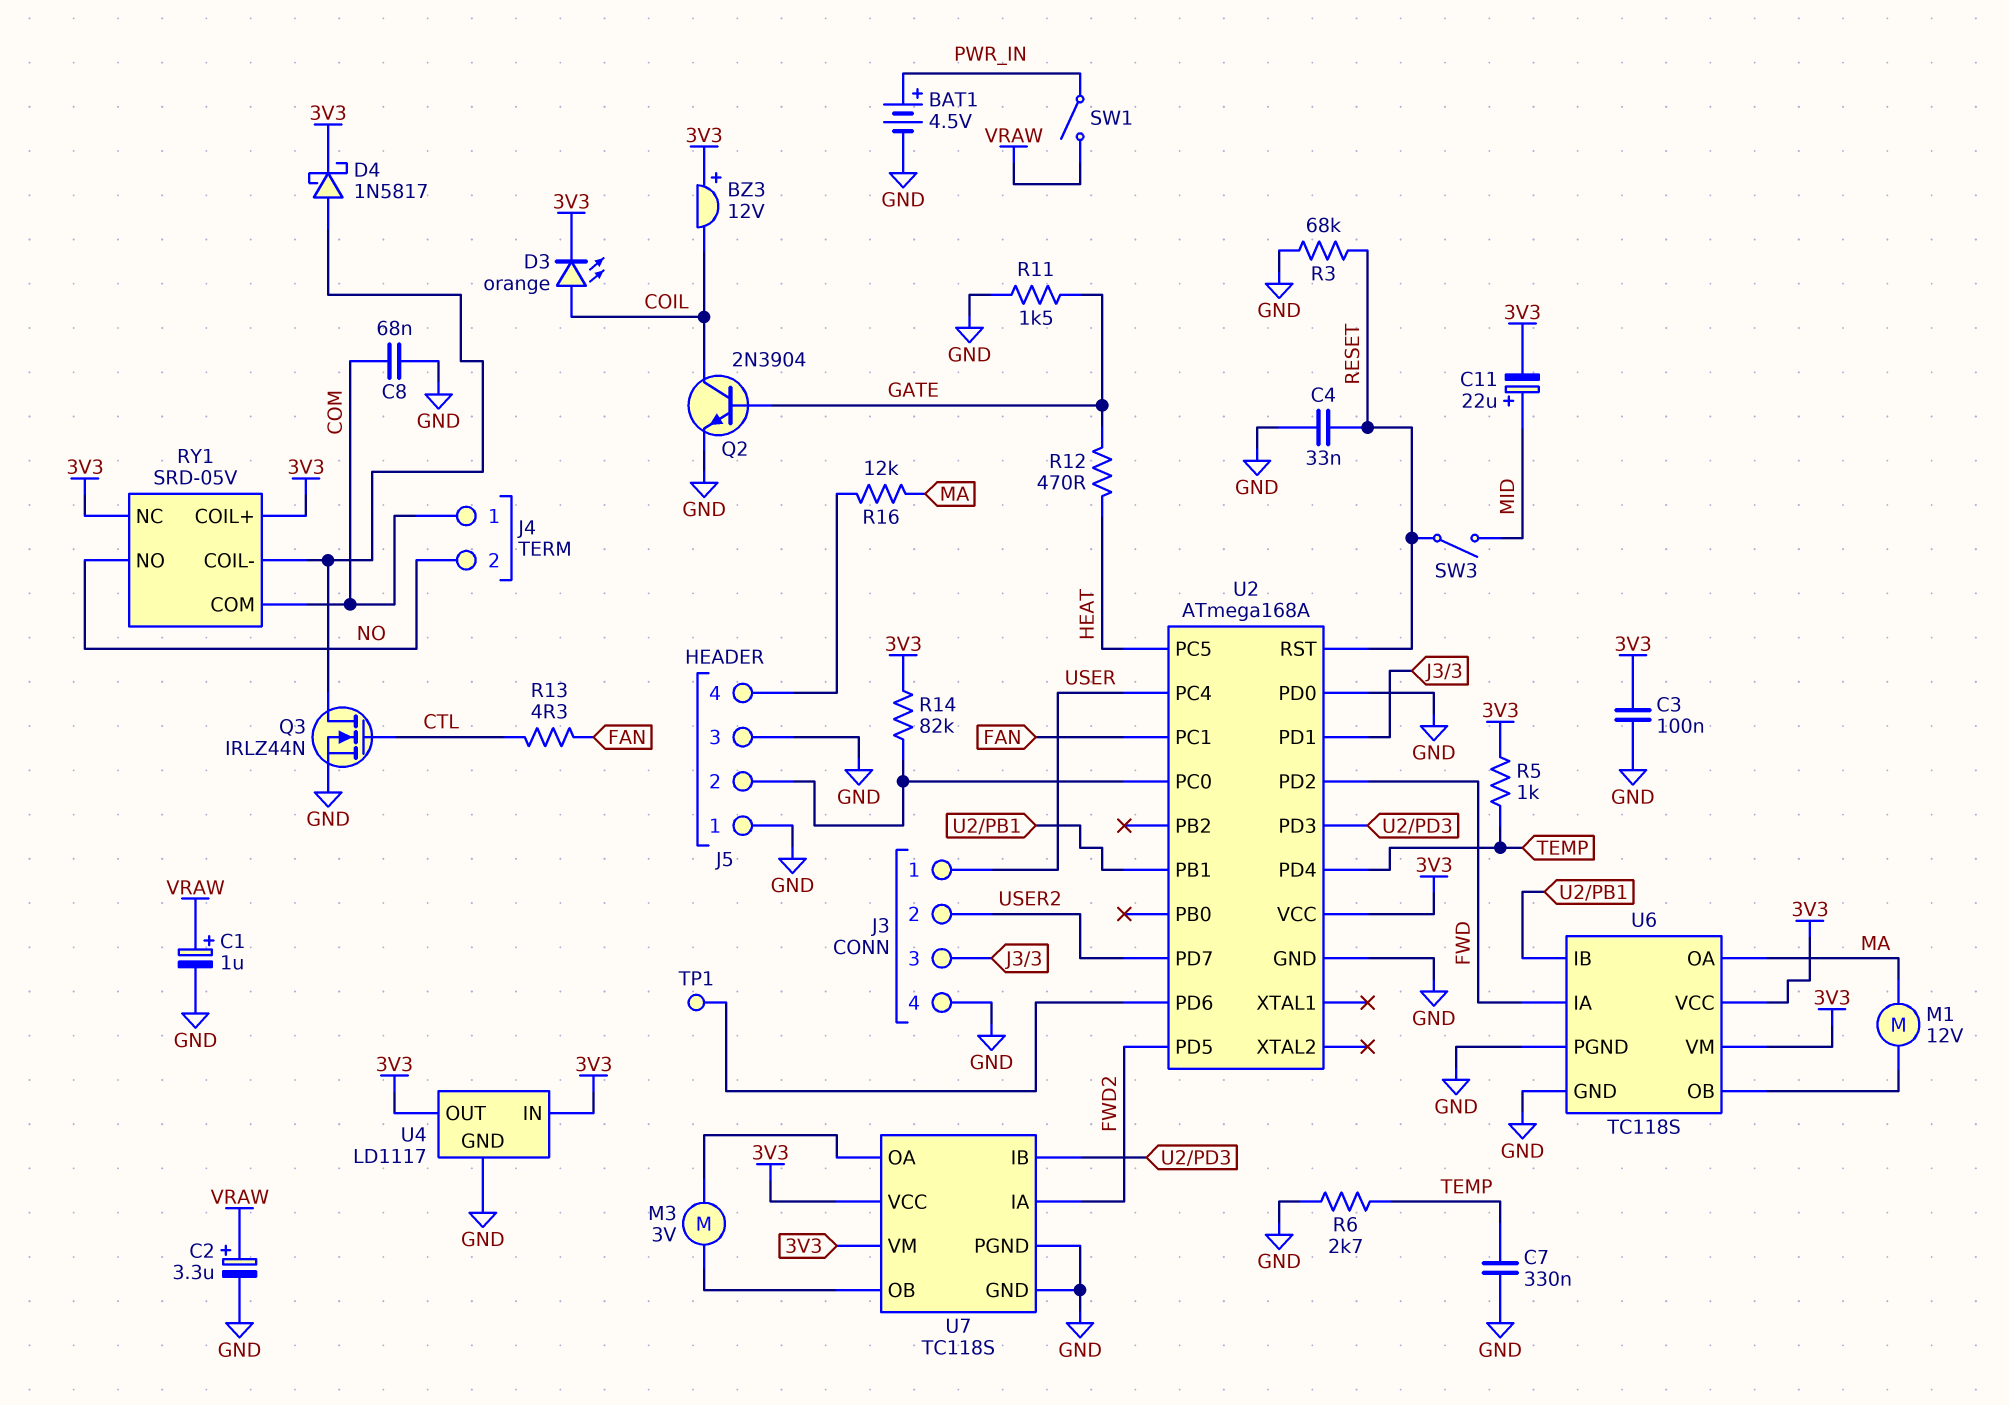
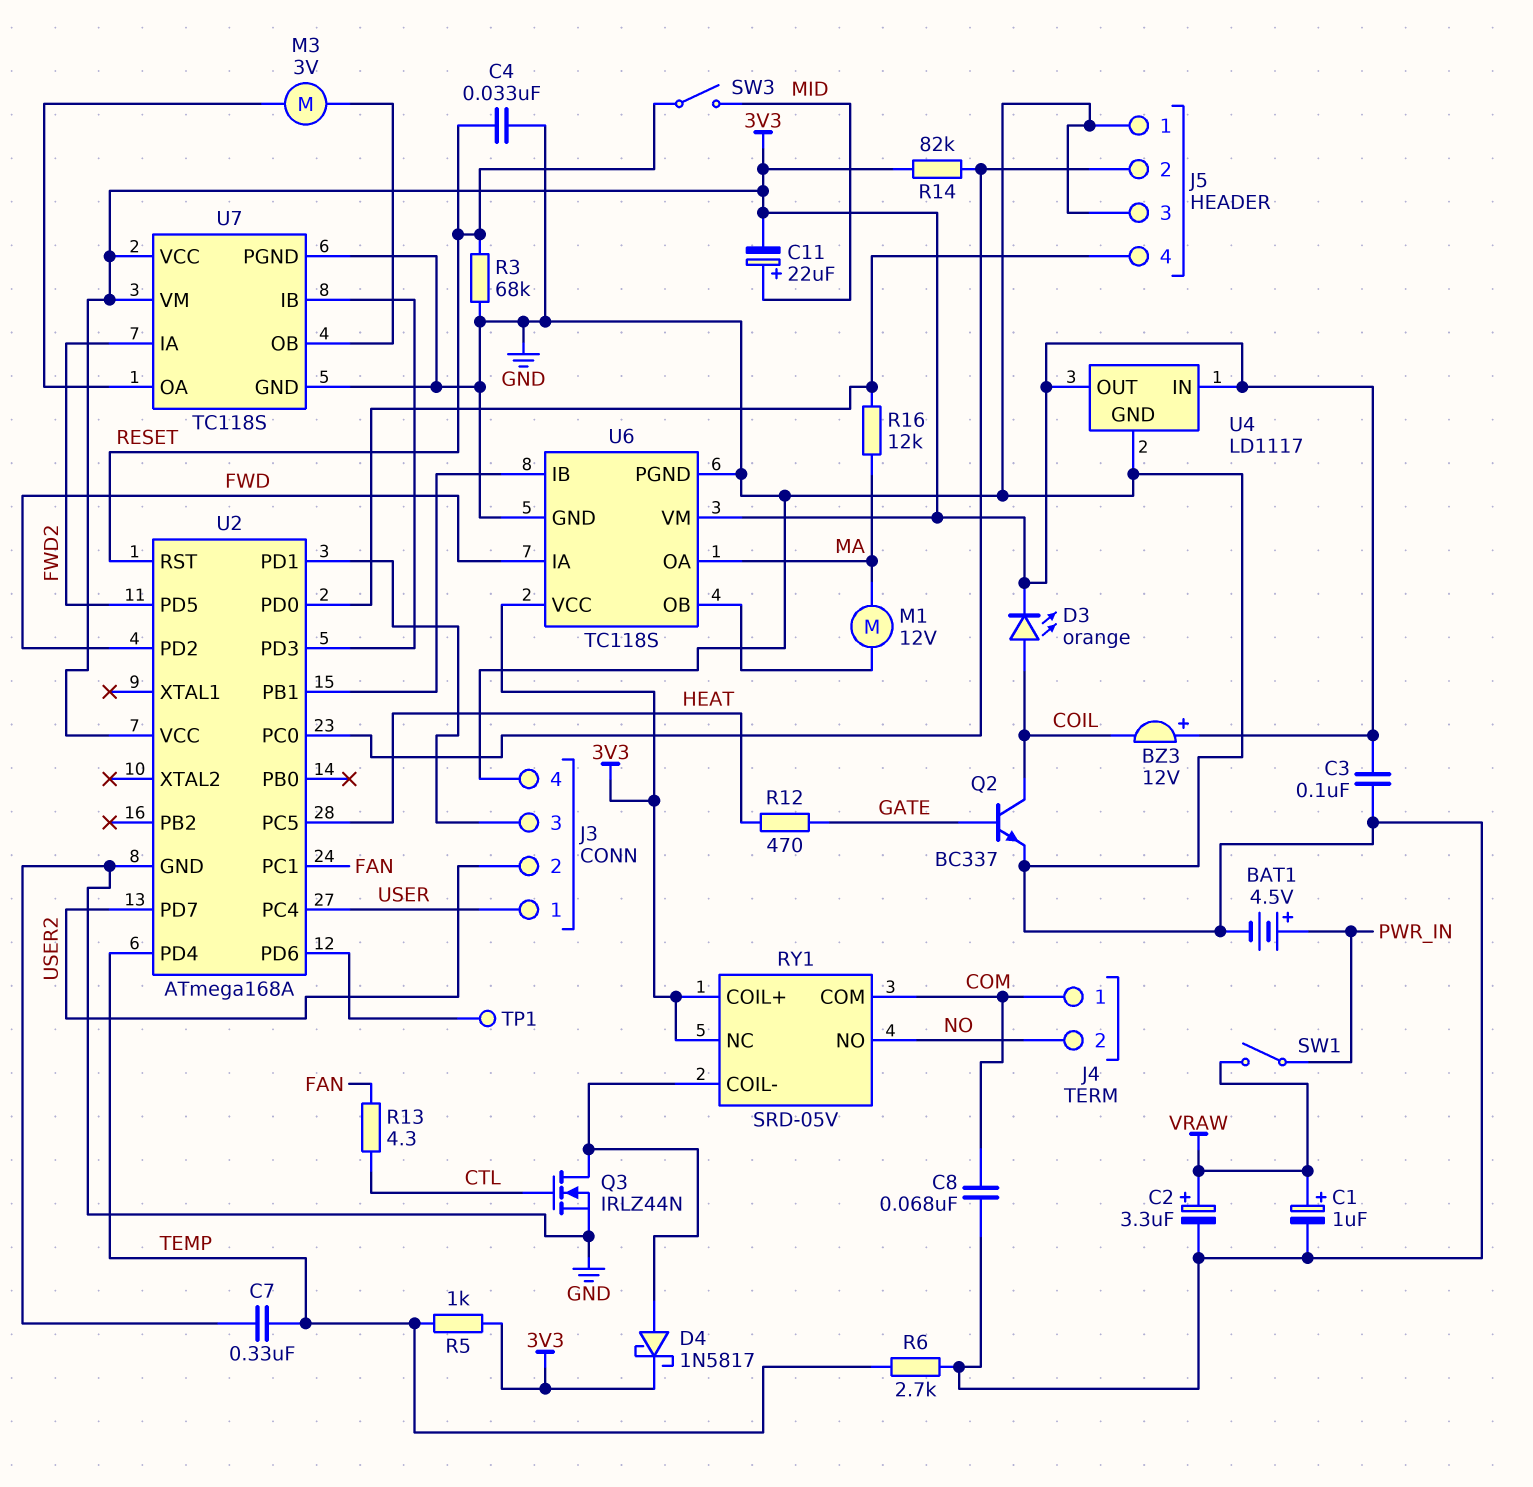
Q2: NPN 2N3904 (B GATE, C COIL, E GND) -> NPN BC337 (B GATE, C COIL, E GND)
R11: 1.5k (GATE, GND) -> none
U2 pin PD0: GND -> J5/4

